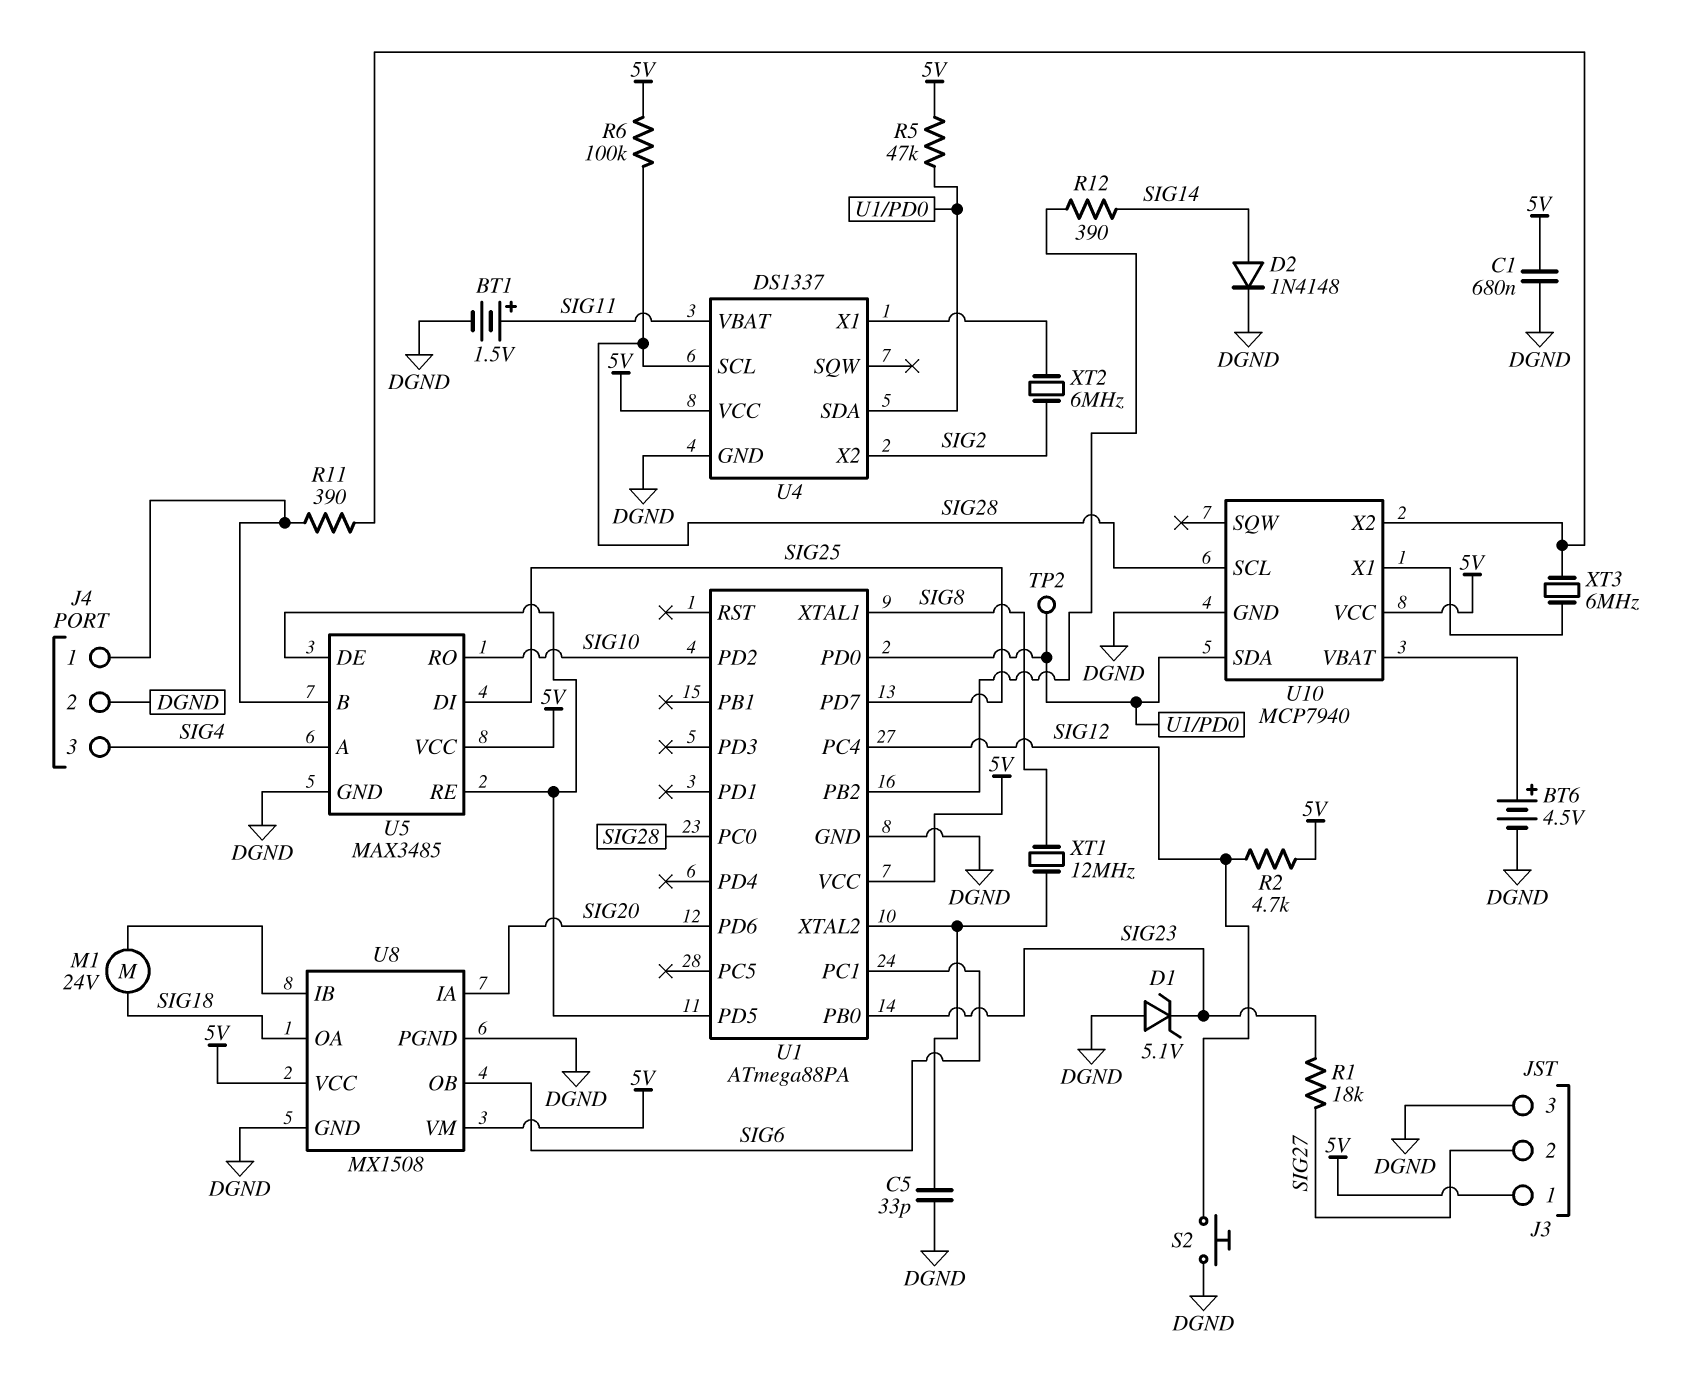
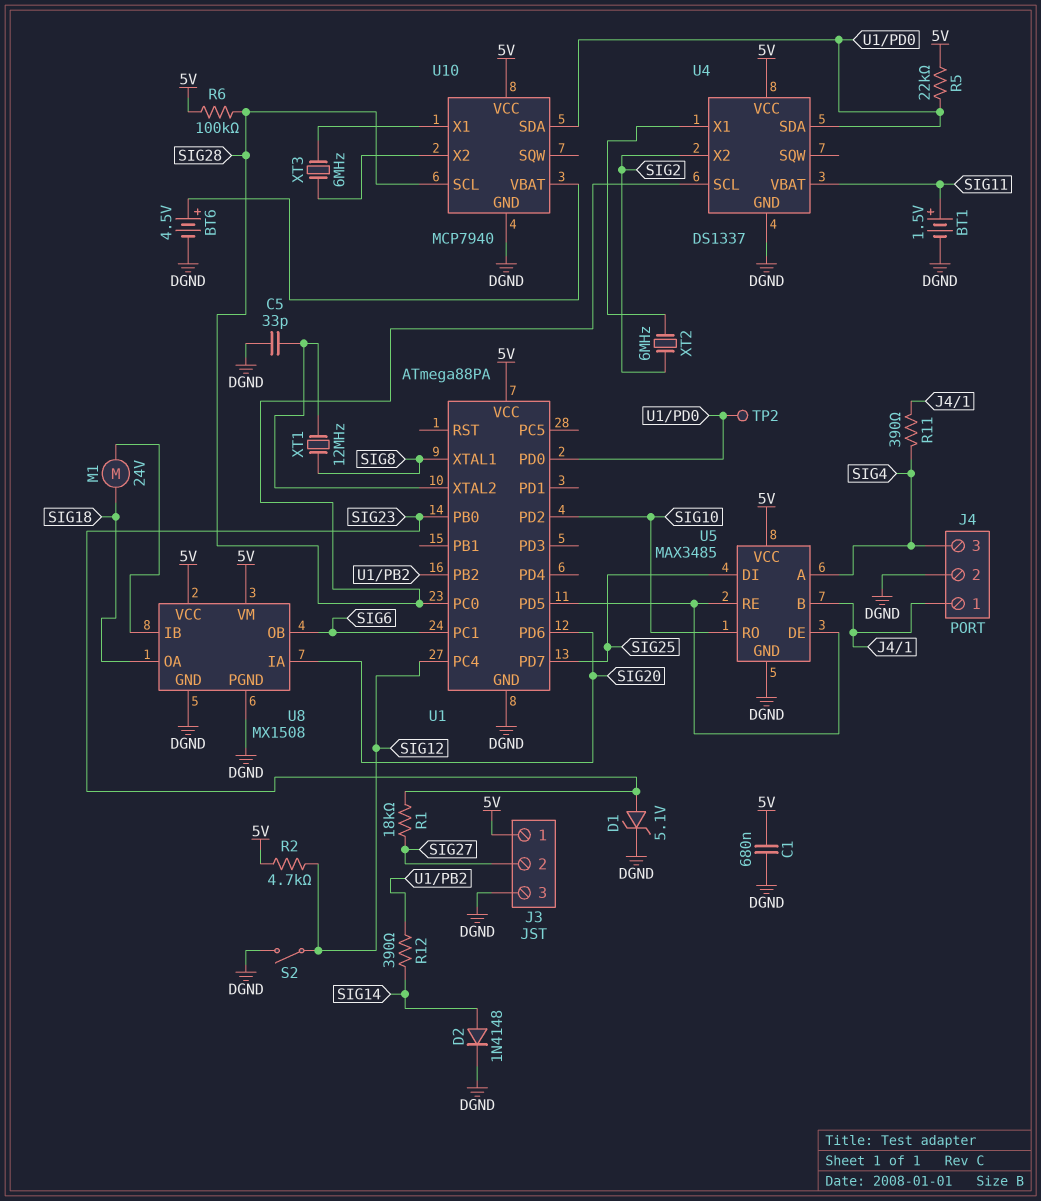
D1: zener 5.1V (A DGND, K SIG23) -> zener 5.1V (A SIG23, K DGND)
R5: 47k (5V, U1/PD0) -> 22k (5V, U1/PD0)
R11: 390 (J4/1, U10/X2) -> 390 (J4/1, SIG4)
S2: button (DGND, SIG12) -> switch (DGND, SIG12)

